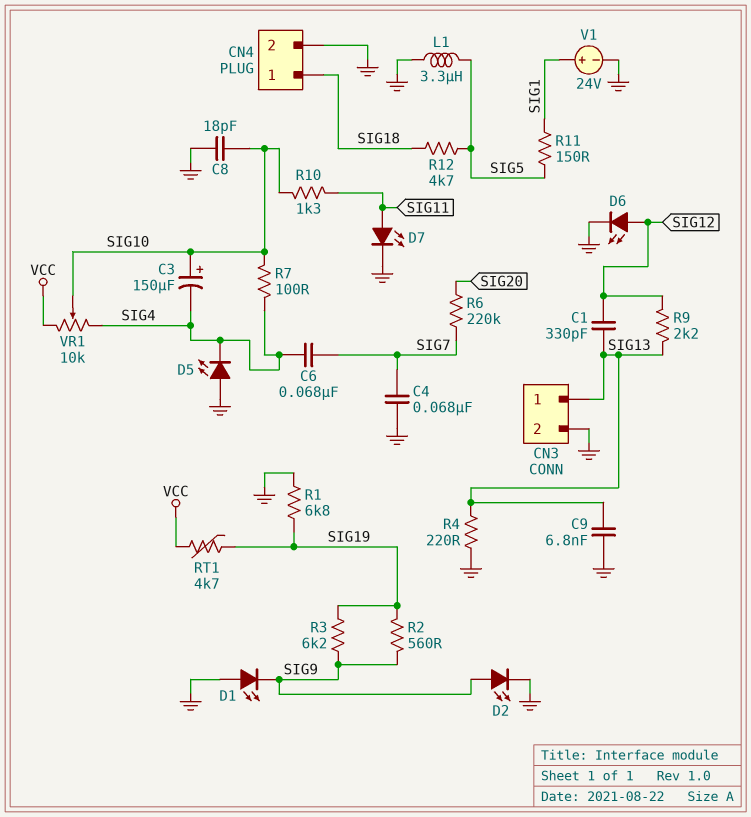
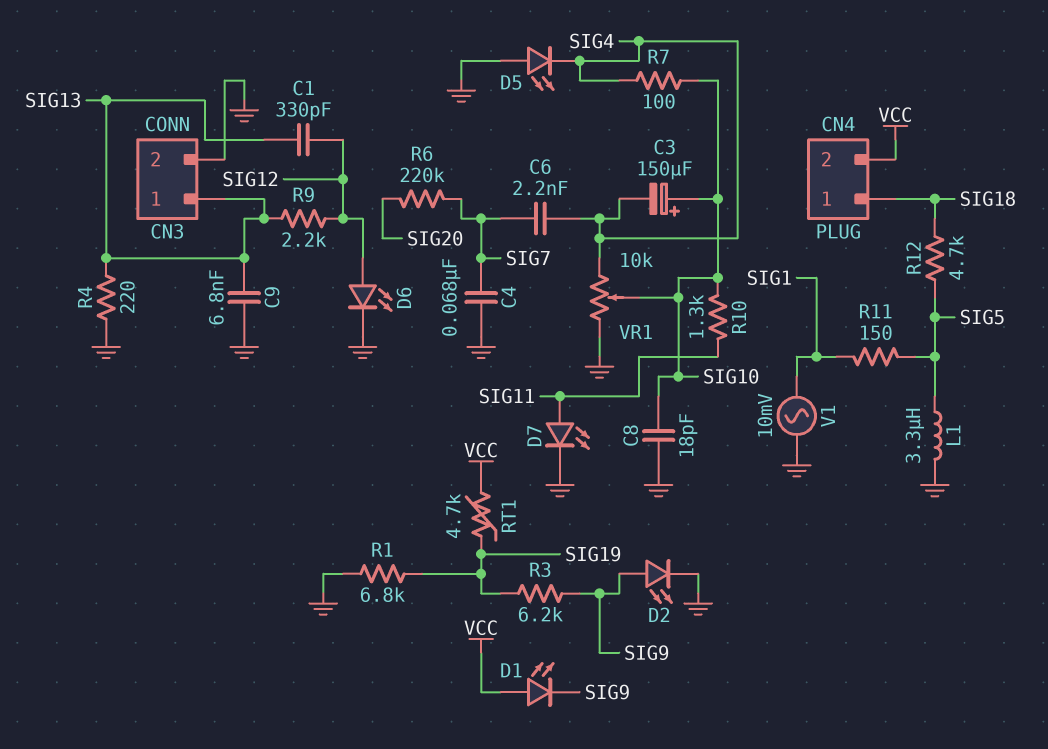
C6: 68nF (SIG4, SIG7) -> 2.2nF (SIG4, SIG7)
CN4 pin 2: GND -> VCC
D1: LED (A GND, K SIG9) -> LED (A VCC, K SIG9)
R2: 560 (SIG9, SIG19) -> none
V1: 24V (plus SIG1, minus GND) -> AC 10mV (GND, SIG1)
VR1: 10k (SIG4, VCC, wiper SIG10) -> 10k (GND, SIG4, wiper SIG10)

